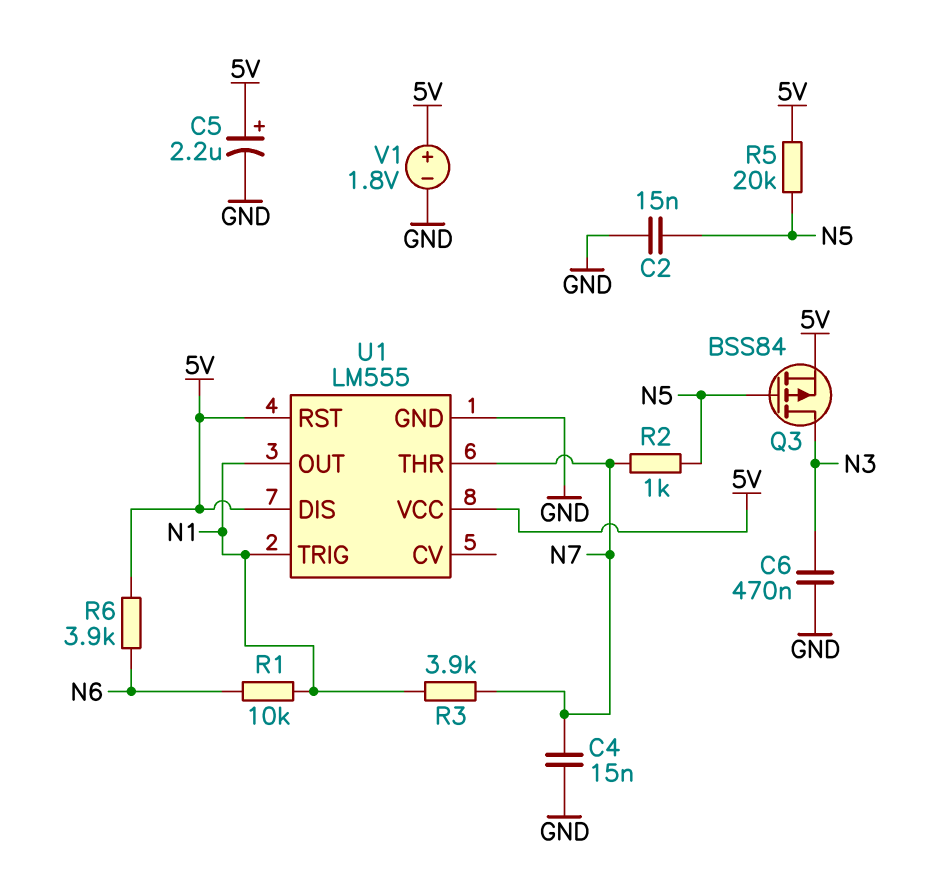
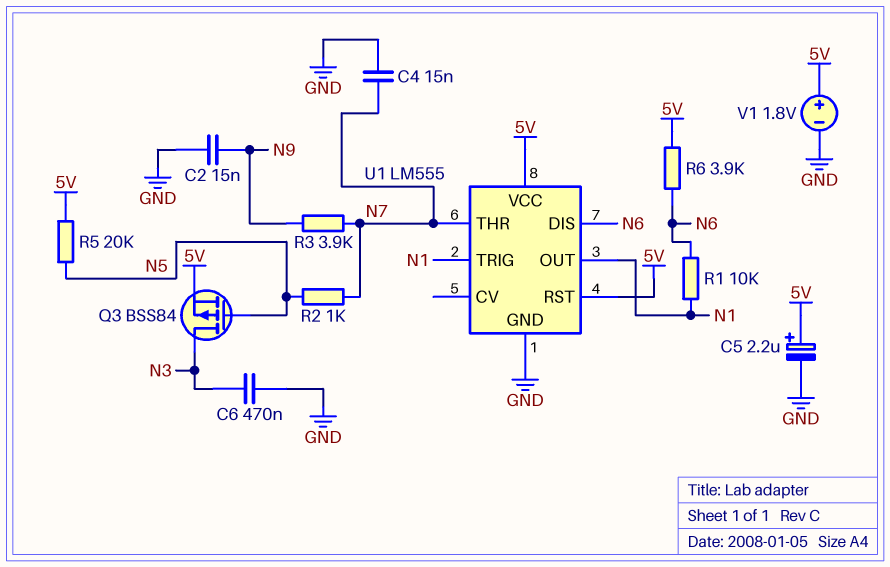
C2: 15nF (GND, N5) -> 15nF (GND, N9)
R3: 3.9k (N1, N7) -> 3.9k (N7, N9)
U1 pin DIS: 5V -> N6

